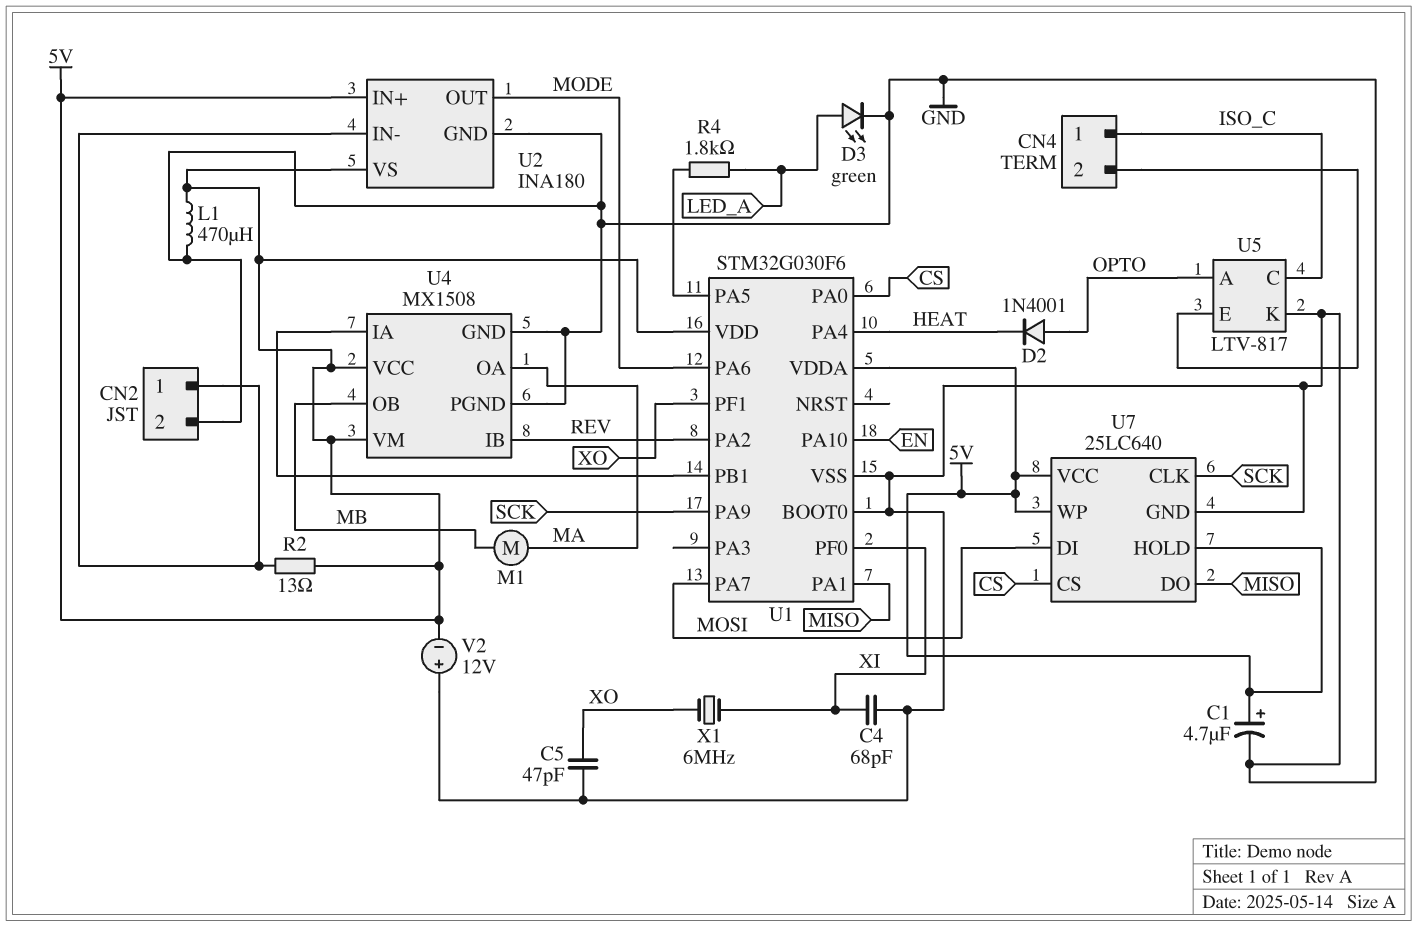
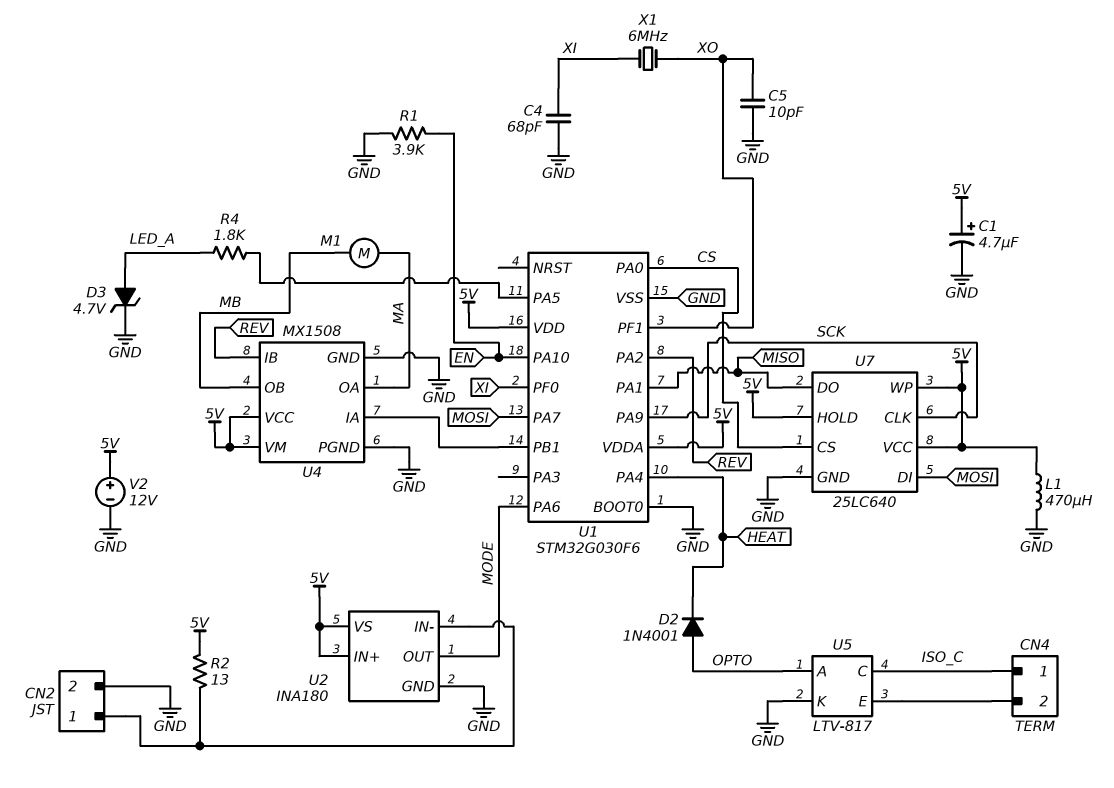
C5: 47pF (GND, XO) -> 10pF (GND, XO)
D3: LED green (A LED_A, K GND) -> zener 4.7V (A LED_A, K GND)
R1: none -> 3.9k (EN, GND)
V2: 12V (plus GND, minus 5V) -> 12V (plus 5V, minus GND)

